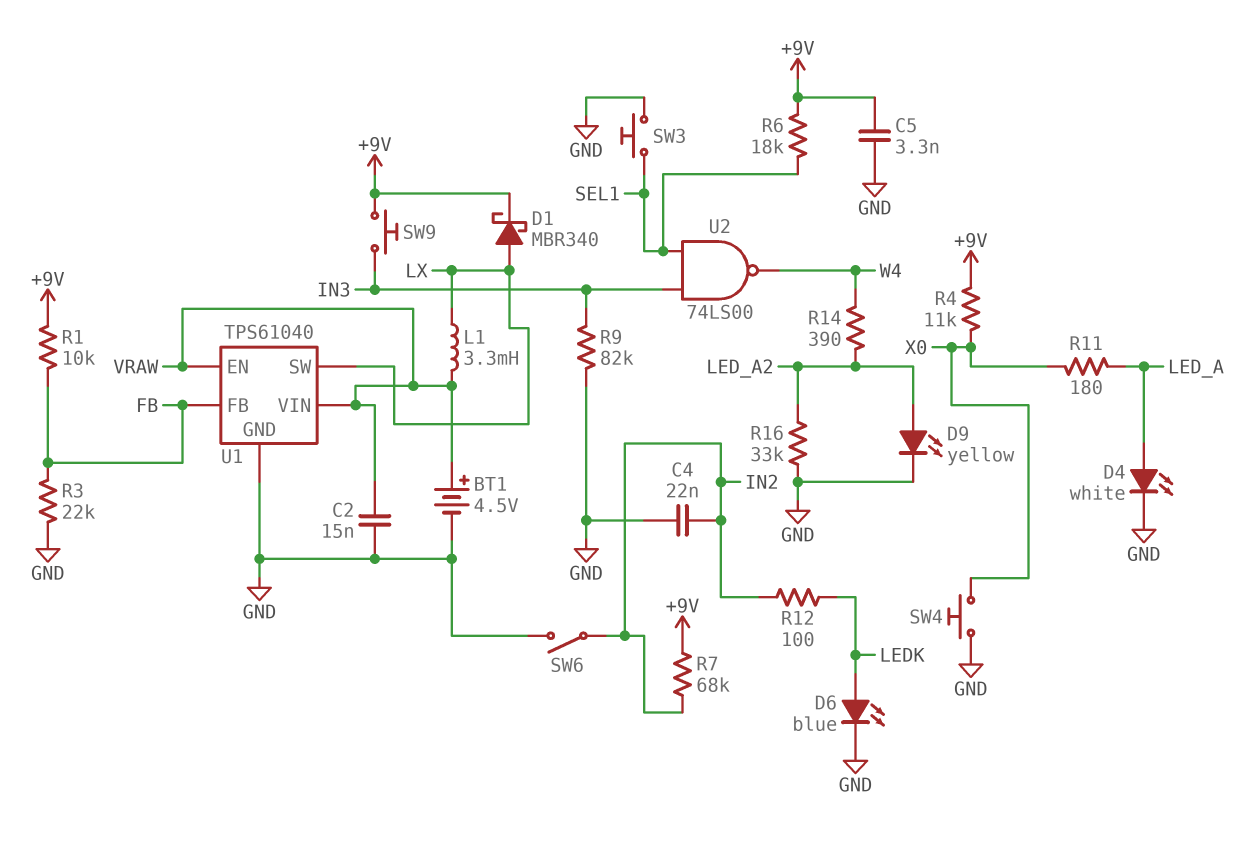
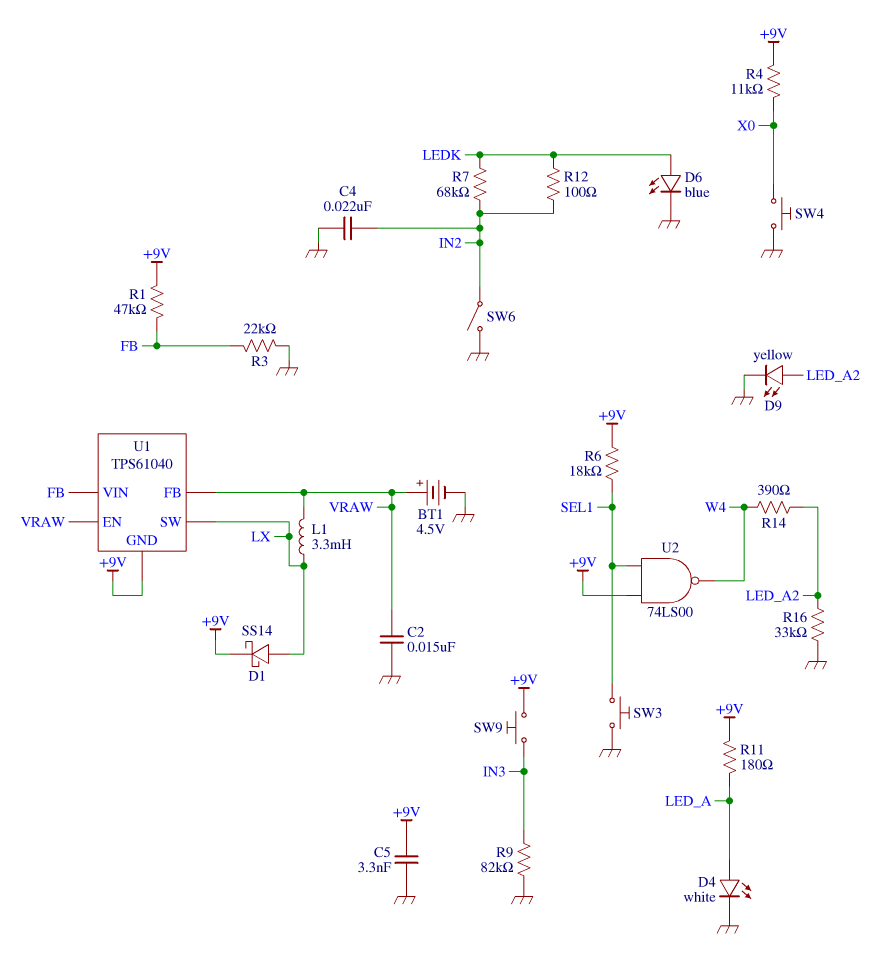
D1: schottky MBR340 (A LX, K +9V) -> schottky SS14 (A LX, K +9V)
R1: 10k (+9V, FB) -> 47k (+9V, FB)
R7: 68k (+9V, IN2) -> 68k (IN2, LEDK)
R11: 180 (LED_A, X0) -> 180 (+9V, LED_A)
U1 pin FB: FB -> VRAW
U1 pin GND: GND -> +9V
U1 pin VIN: VRAW -> FB
U2: NAND 74LS00 (in IN3, in SEL1, out W4) -> NAND 74LS00 (in +9V, in SEL1, out W4)

